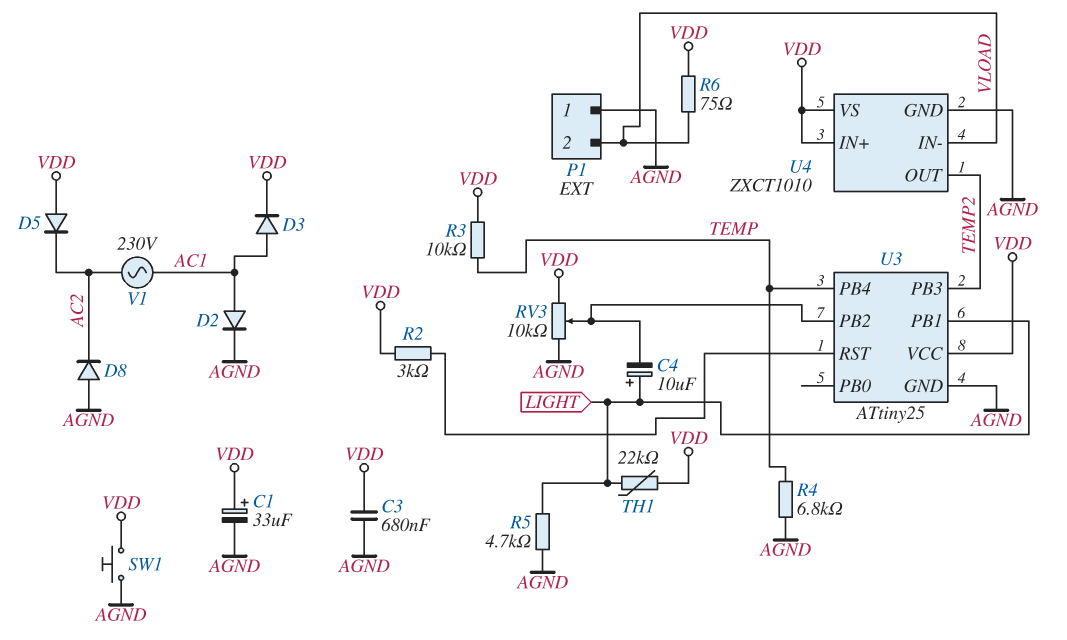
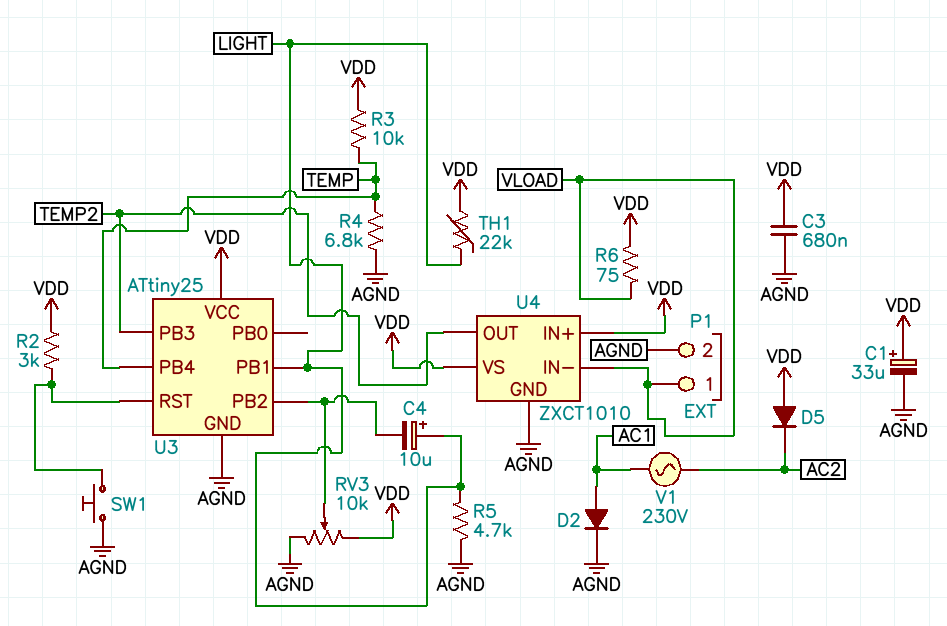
D3: diode (A AC1, K VDD) -> none
D8: diode (A AGND, K AC2) -> none
P1 pin 1: AGND -> VLOAD
P1 pin 2: VLOAD -> AGND
SW1: button (AGND, VDD) -> button (AGND, U3/RST)

